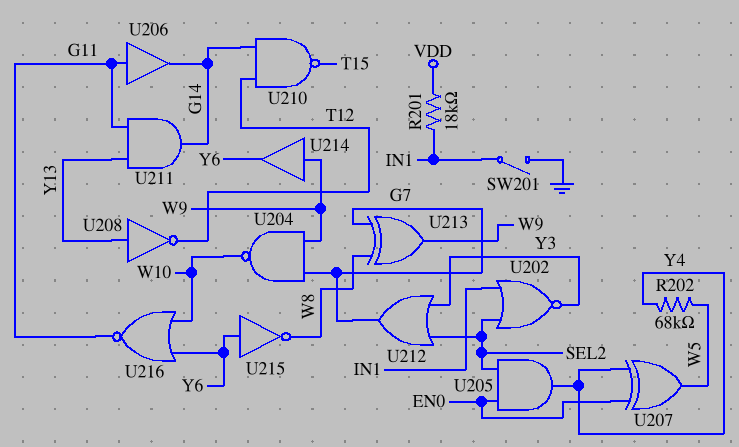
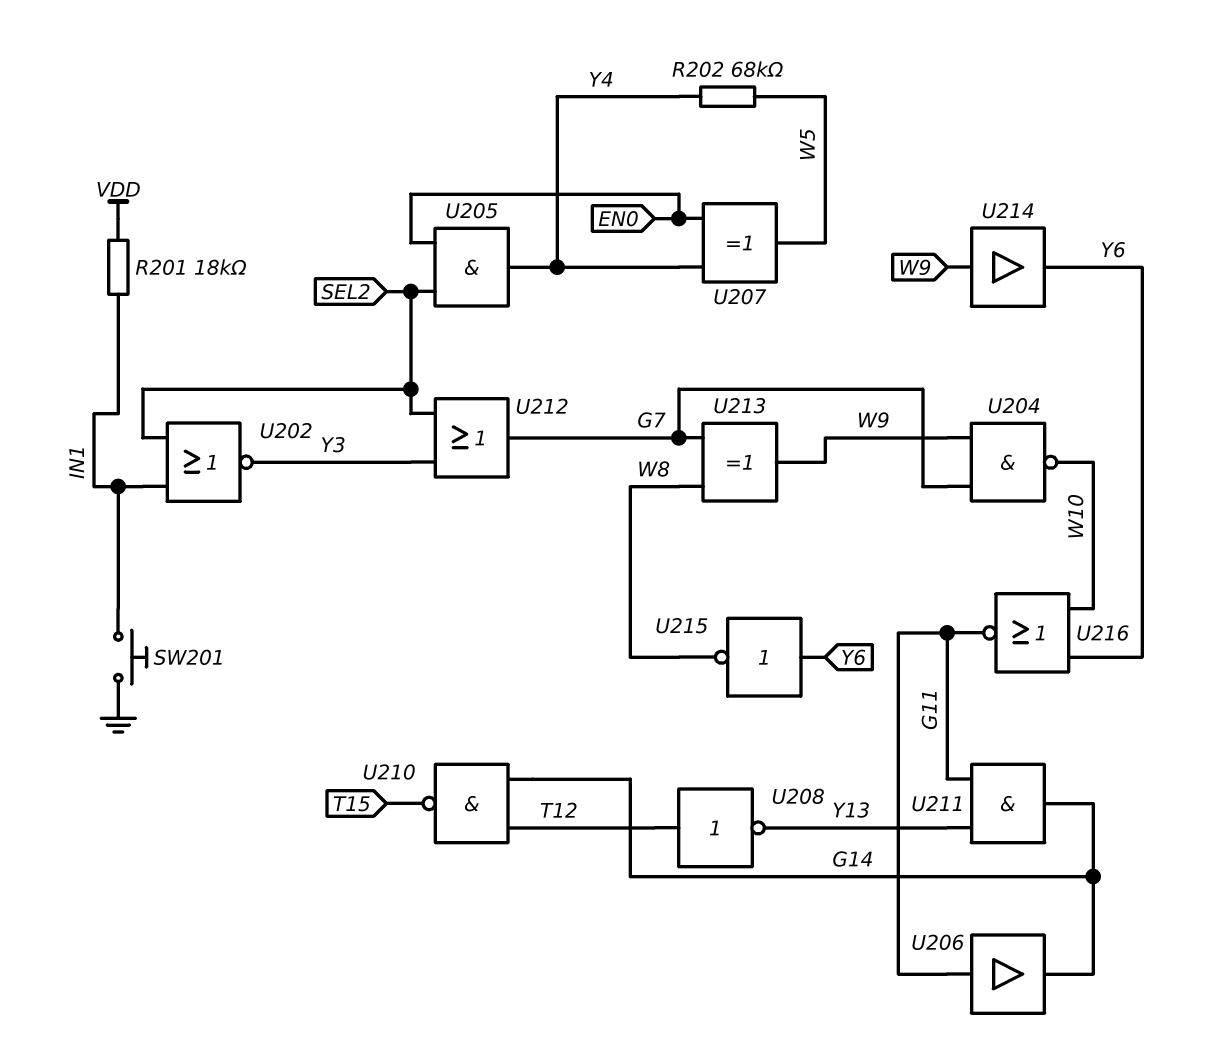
SW201: switch (GND, IN1) -> button (GND, IN1)
U208: NOT (in Y13, out T12) -> NOT (in T12, out Y13)

